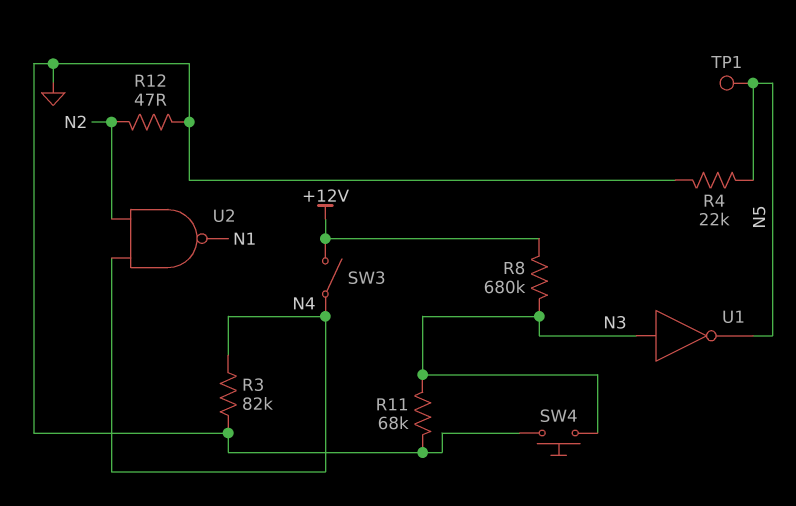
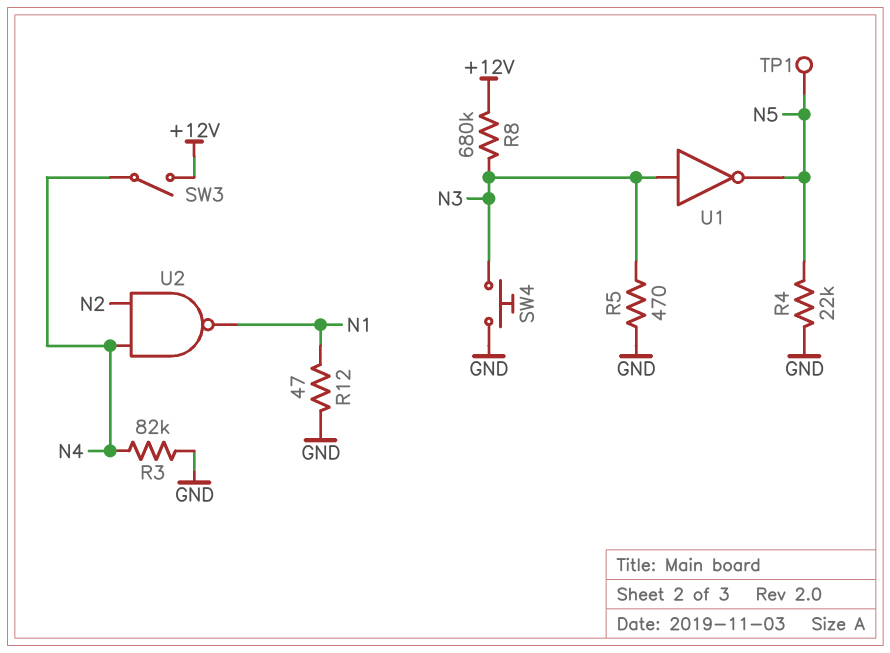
R5: none -> 470 (GND, N3)
R11: 68k (GND, N3) -> none
R12: 47 (GND, N2) -> 47 (GND, N1)

